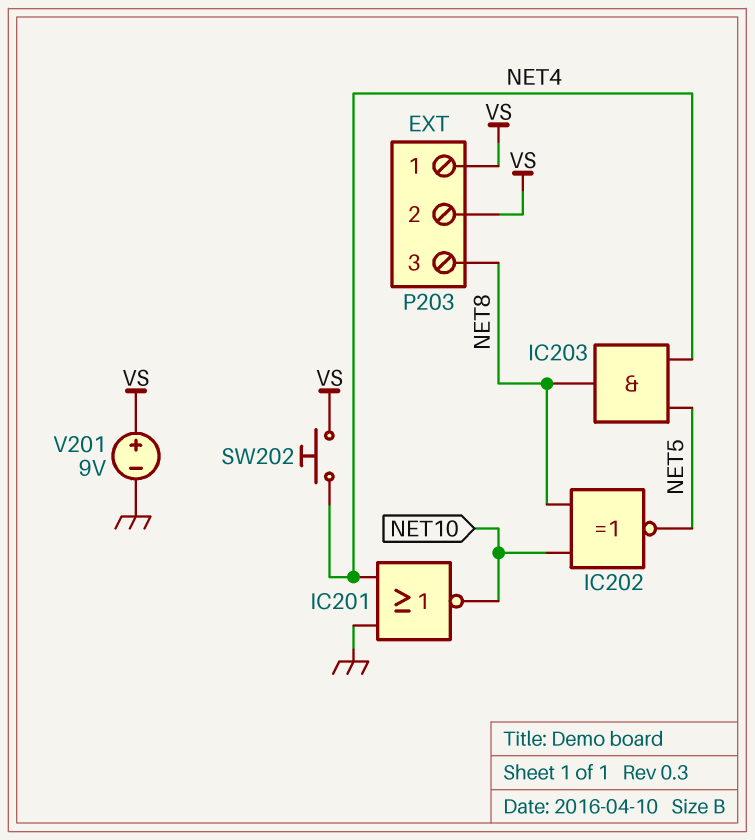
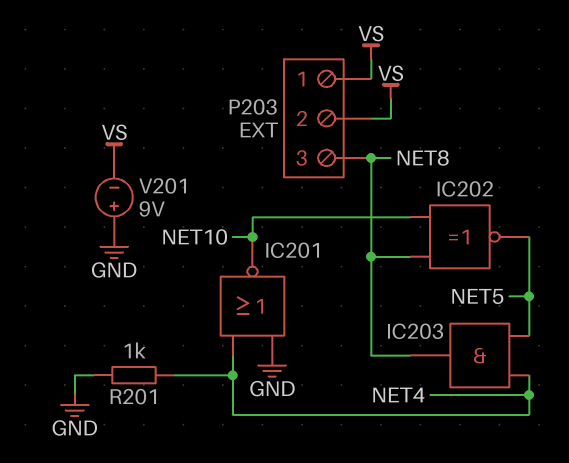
R201: none -> 1k (GND, NET4)
SW202: button (NET4, VS) -> none
V201: 9V (plus VS, minus GND) -> 9V (plus GND, minus VS)

